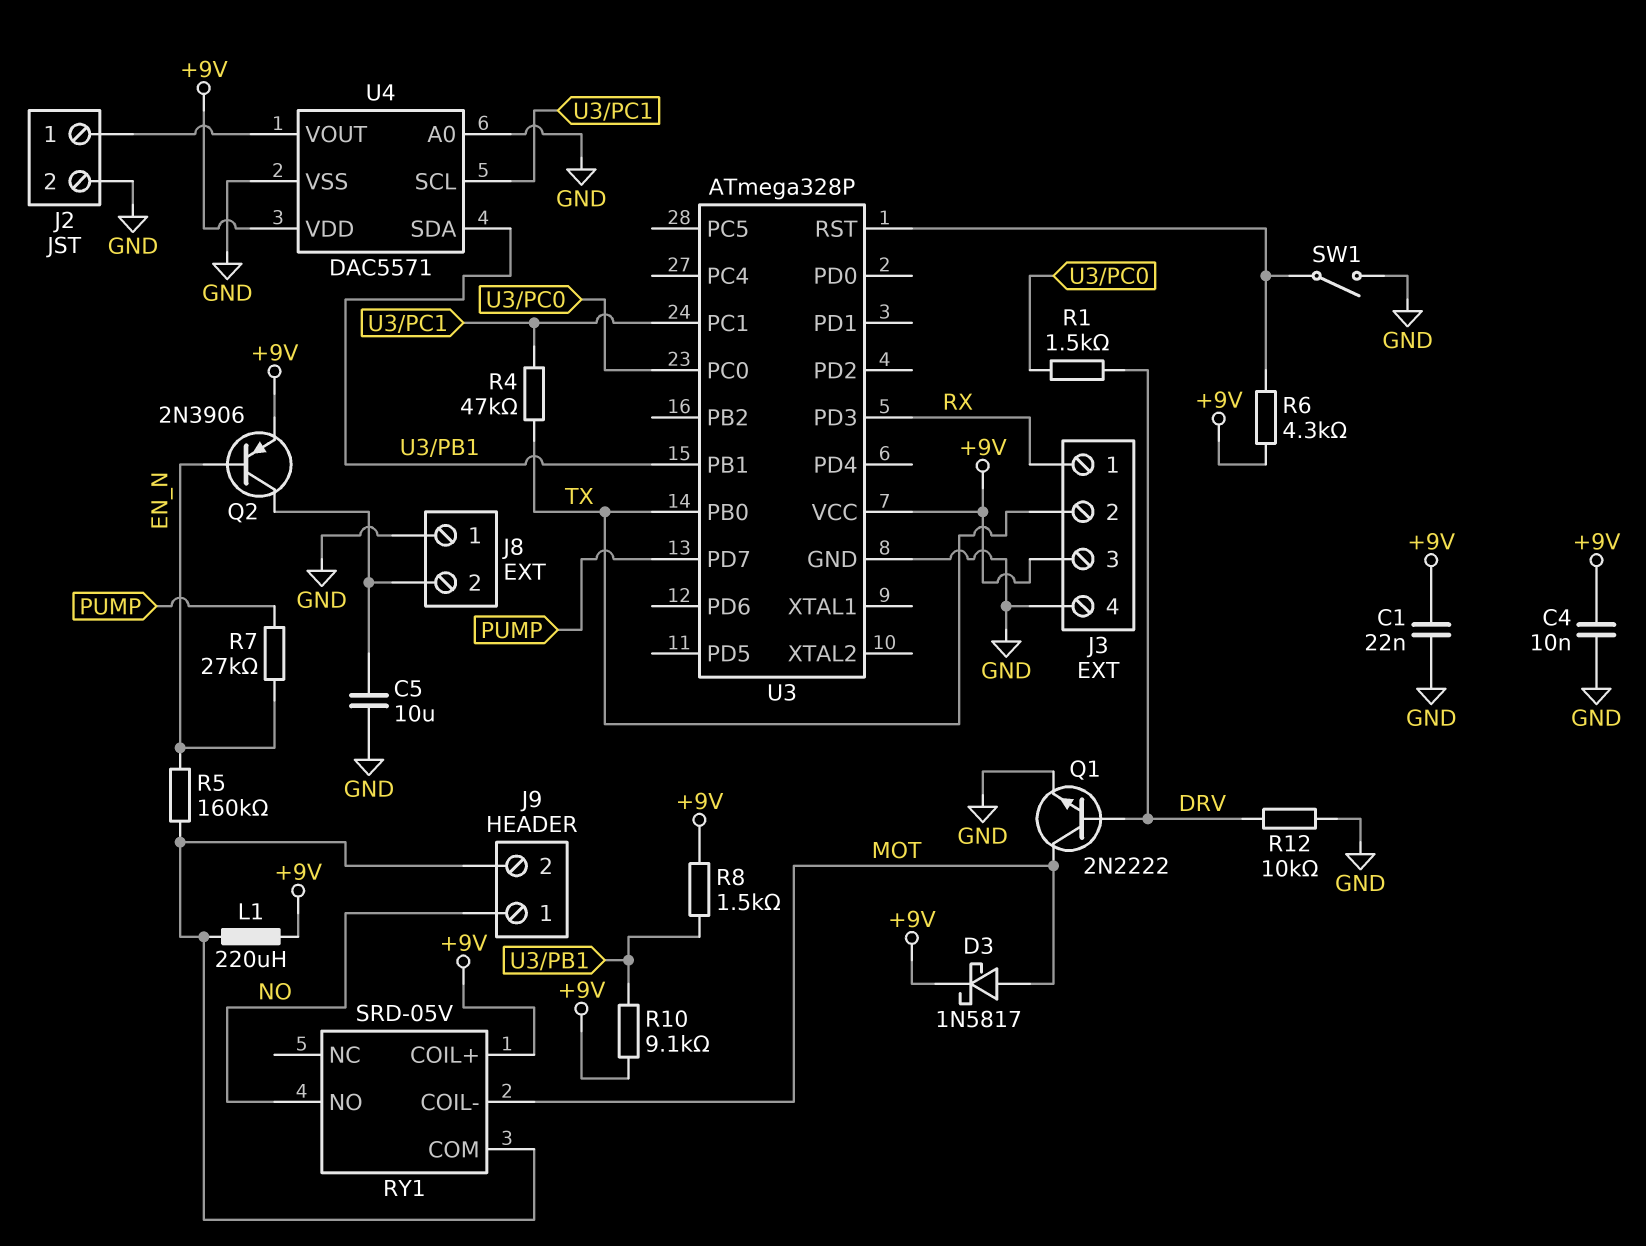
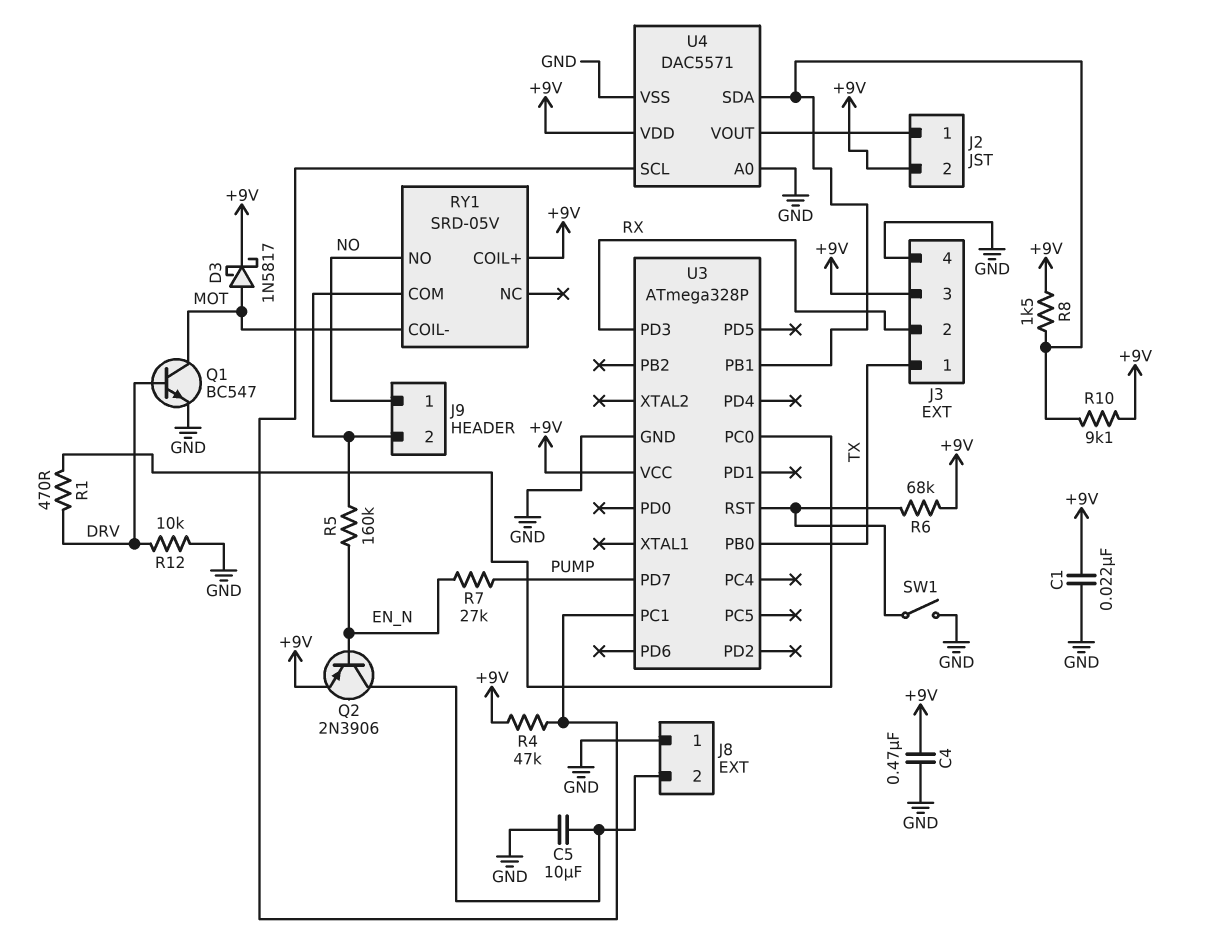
C4: 10nF (+9V, GND) -> 470nF (+9V, GND)
J2 pin 2: GND -> +9V
J3 pin 1: RX -> TX
J3 pin 2: TX -> RX
L1: 220uH (+9V, J9/2) -> none
Q1: NPN 2N2222 (B DRV, C MOT, E GND) -> NPN BC547 (B DRV, C MOT, E GND)
R1: 1.5k (DRV, U3/PC0) -> 470 (DRV, U3/PC0)
R4: 47k (TX, U3/PC1) -> 47k (+9V, U3/PC1)
R6: 4.3k (+9V, U3/RST) -> 68k (+9V, U3/RST)

